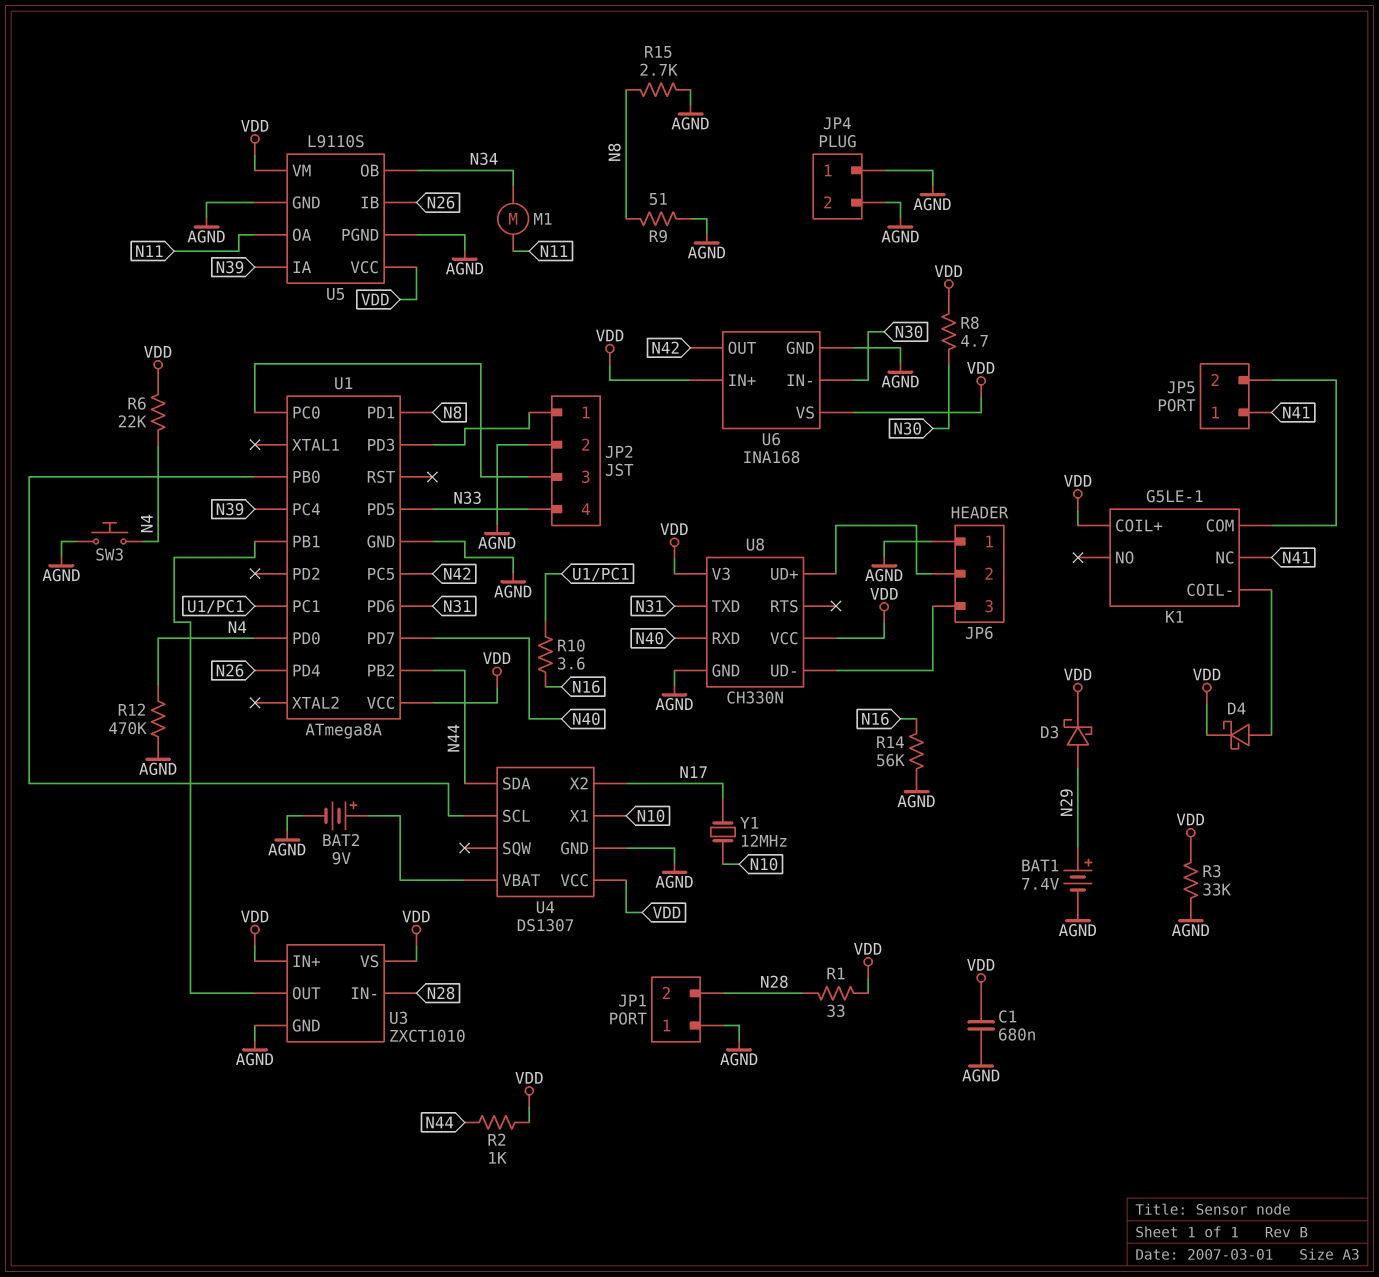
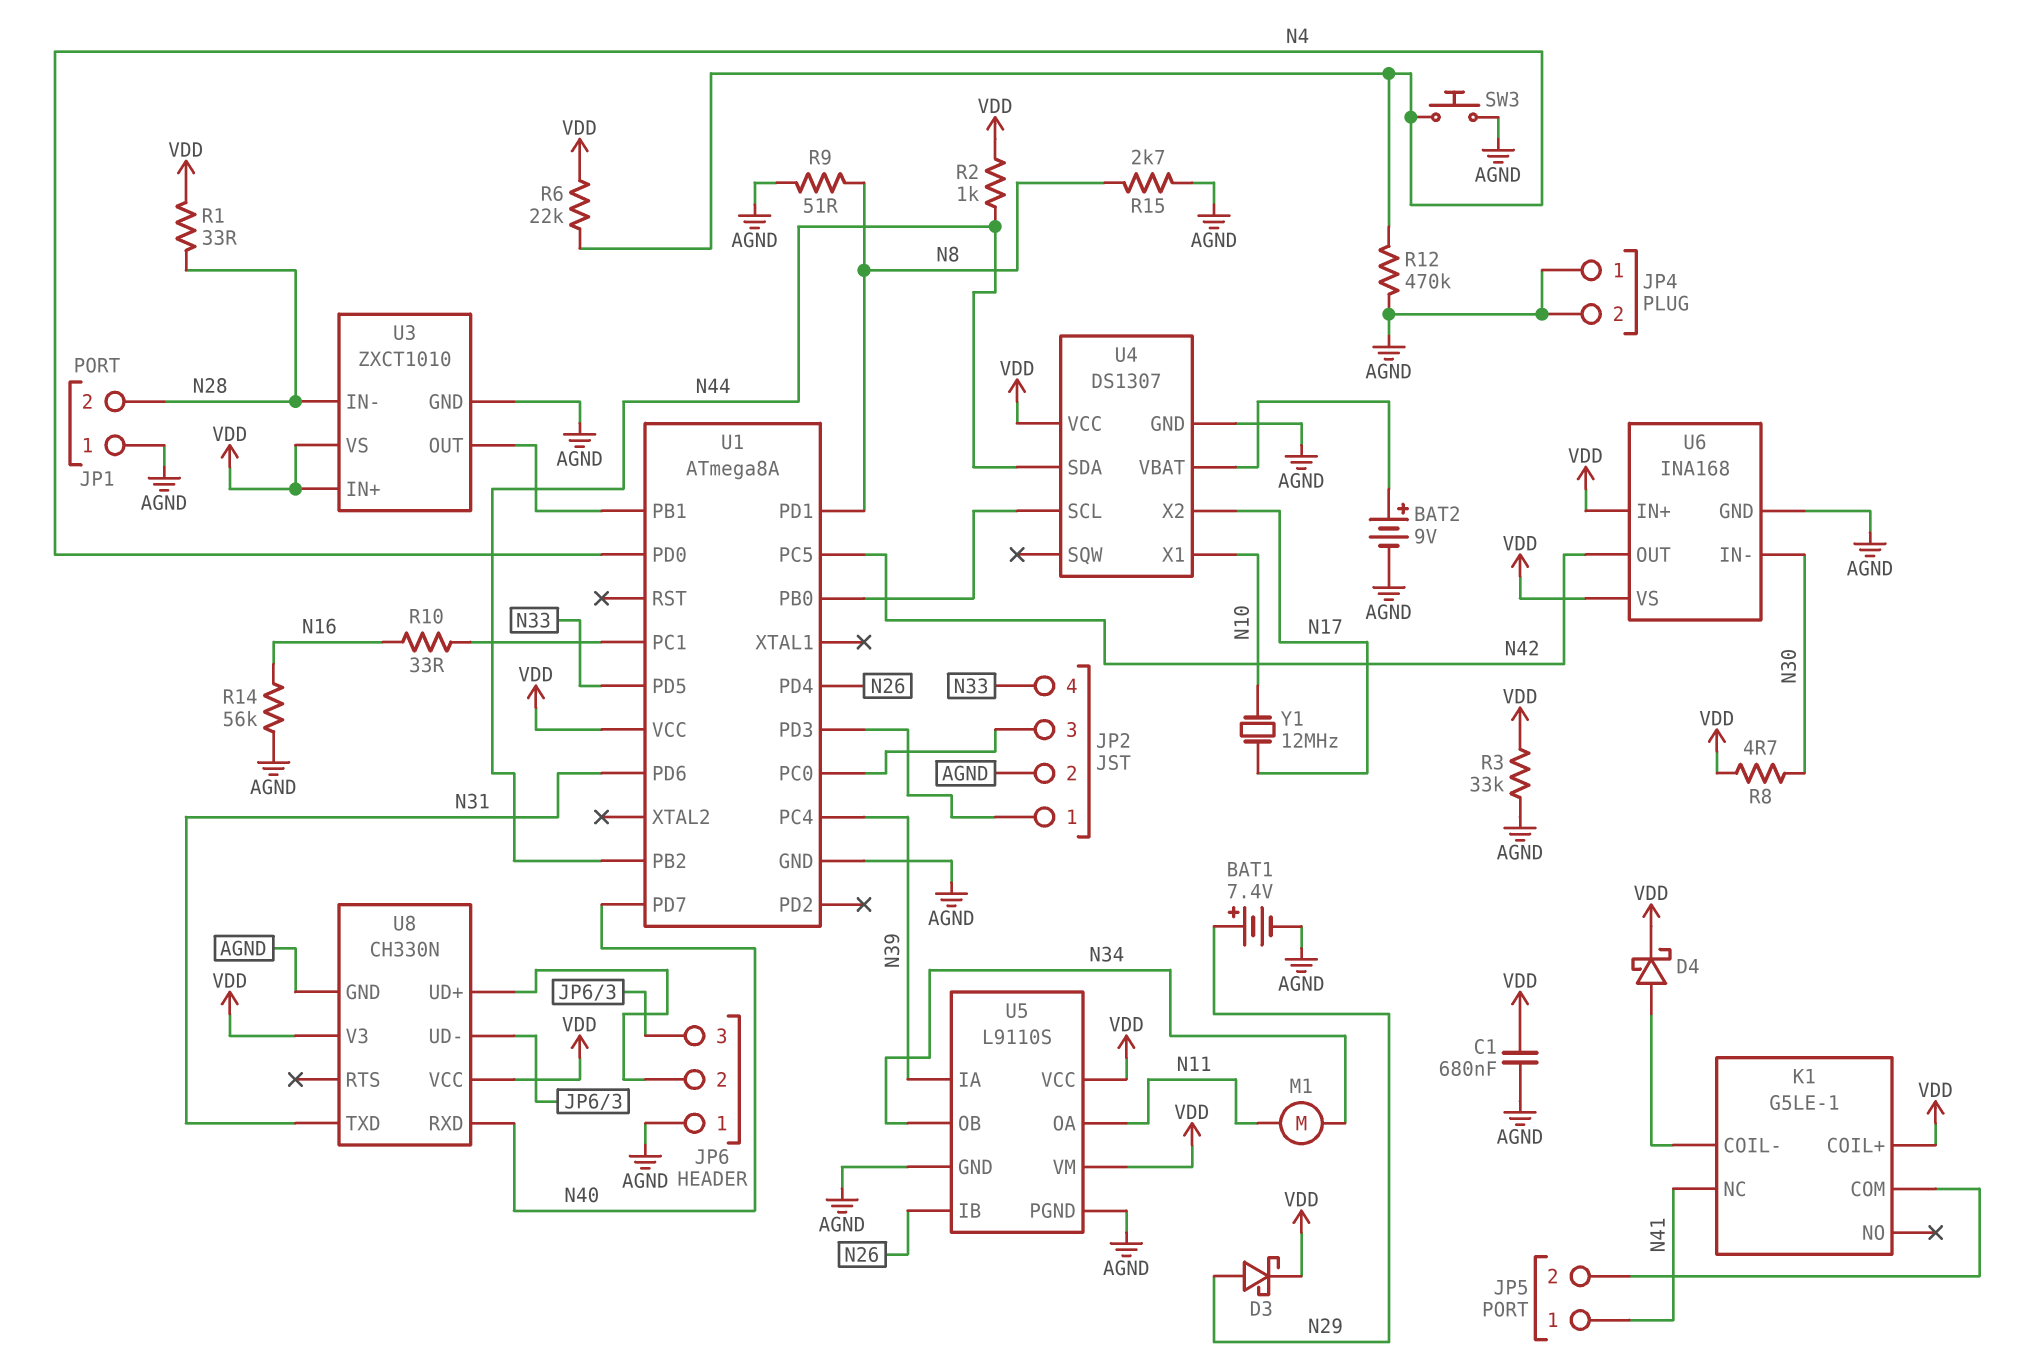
R10: 3.6 (N16, U1/PC1) -> 33 (N16, U1/PC1)

